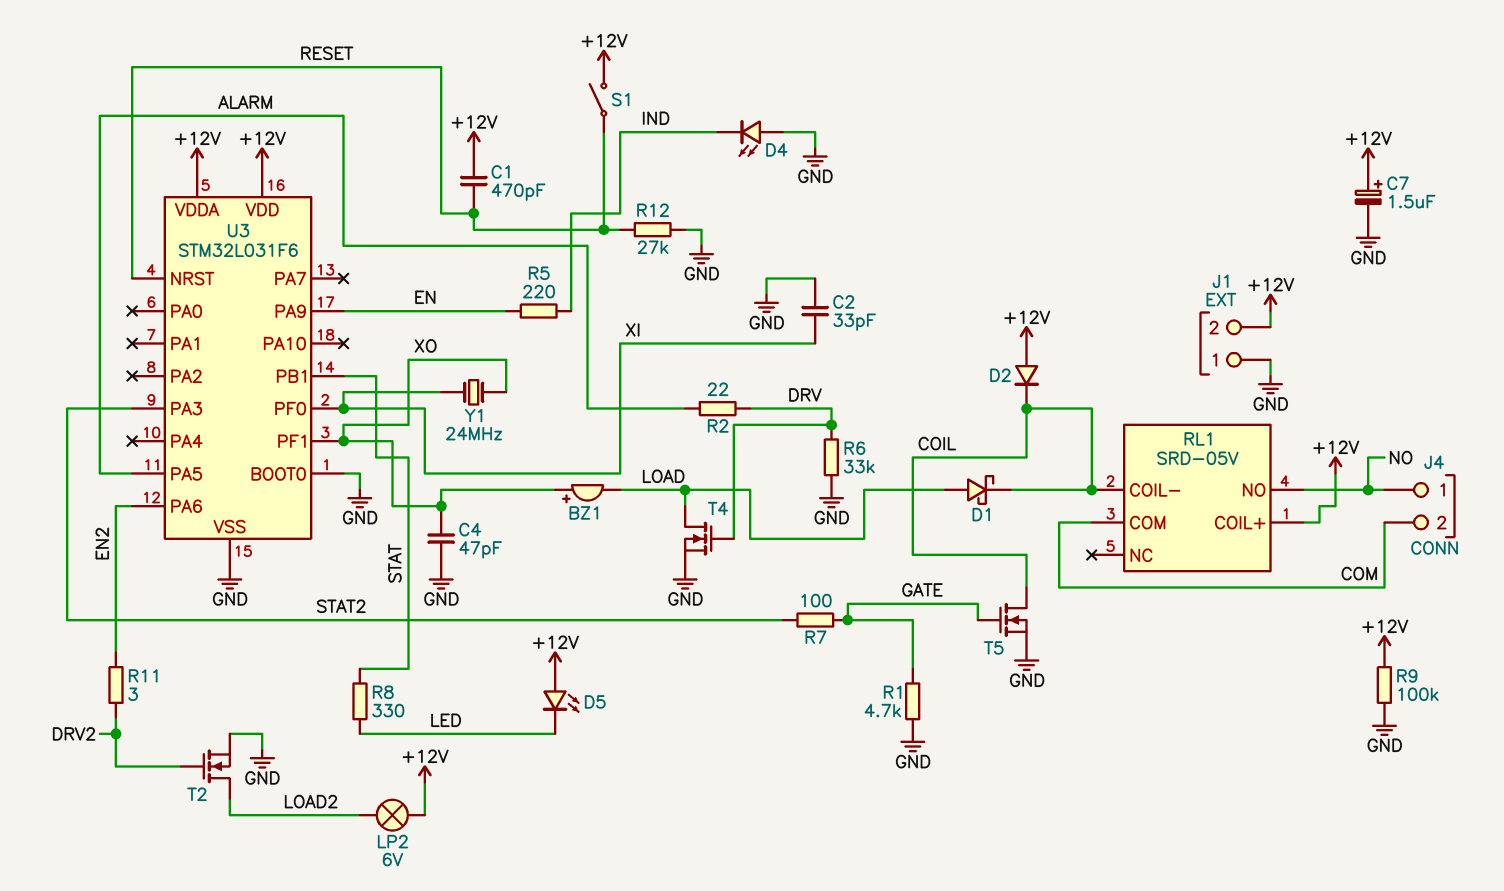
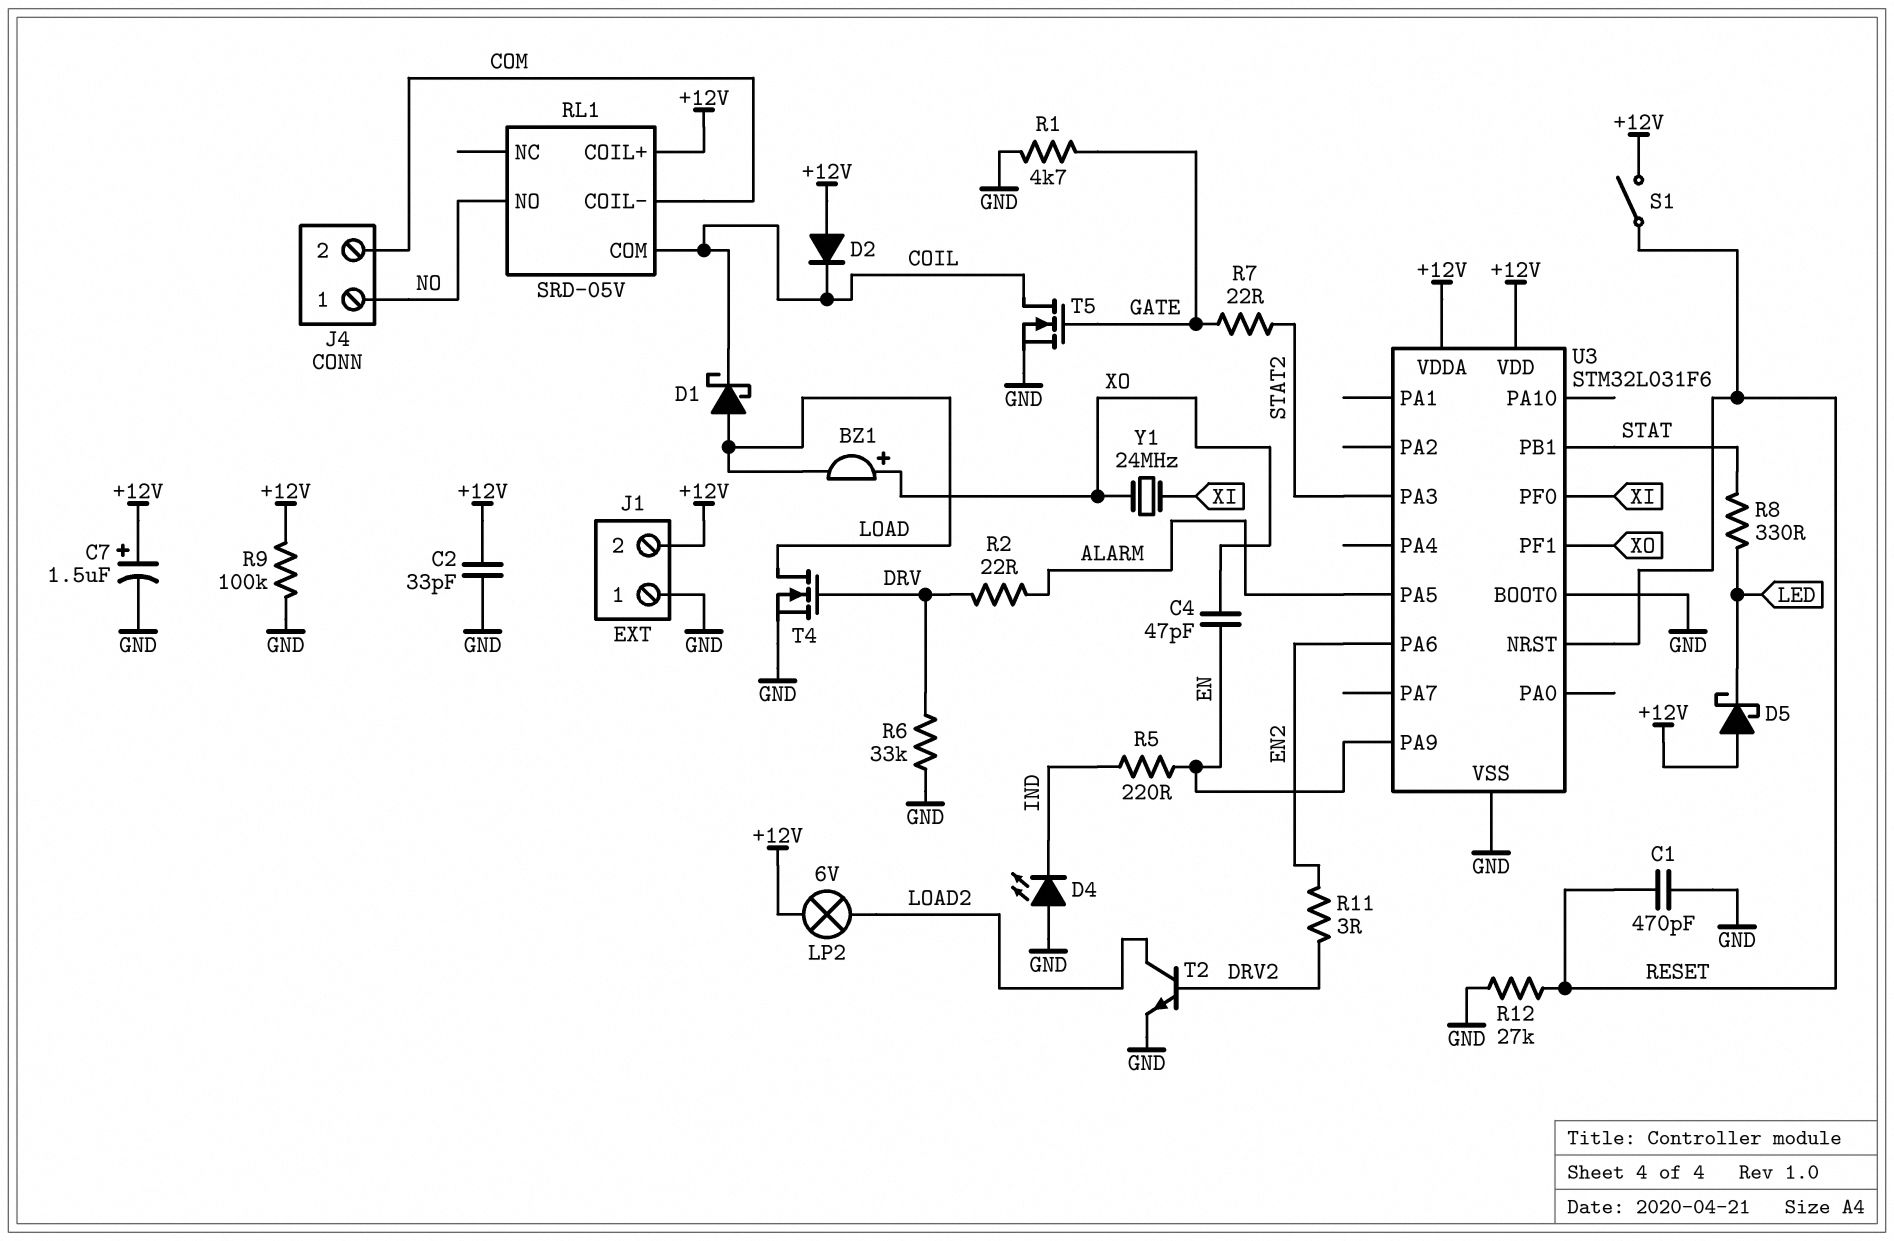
C1: 470pF (+12V, RESET) -> 470pF (GND, RESET)
C2: 33pF (GND, XI) -> 33pF (+12V, GND)
C4: 47pF (GND, XO) -> 47pF (EN, XO)
D5: LED (A +12V, K LED) -> schottky (A +12V, K LED)
R7: 100 (GATE, STAT2) -> 22 (GATE, STAT2)
RL1 pin COIL-: COIL -> COM
RL1 pin COM: COM -> COIL
T2: NMOS (G DRV2, D LOAD2, S GND) -> NPN (B DRV2, C LOAD2, E GND)

